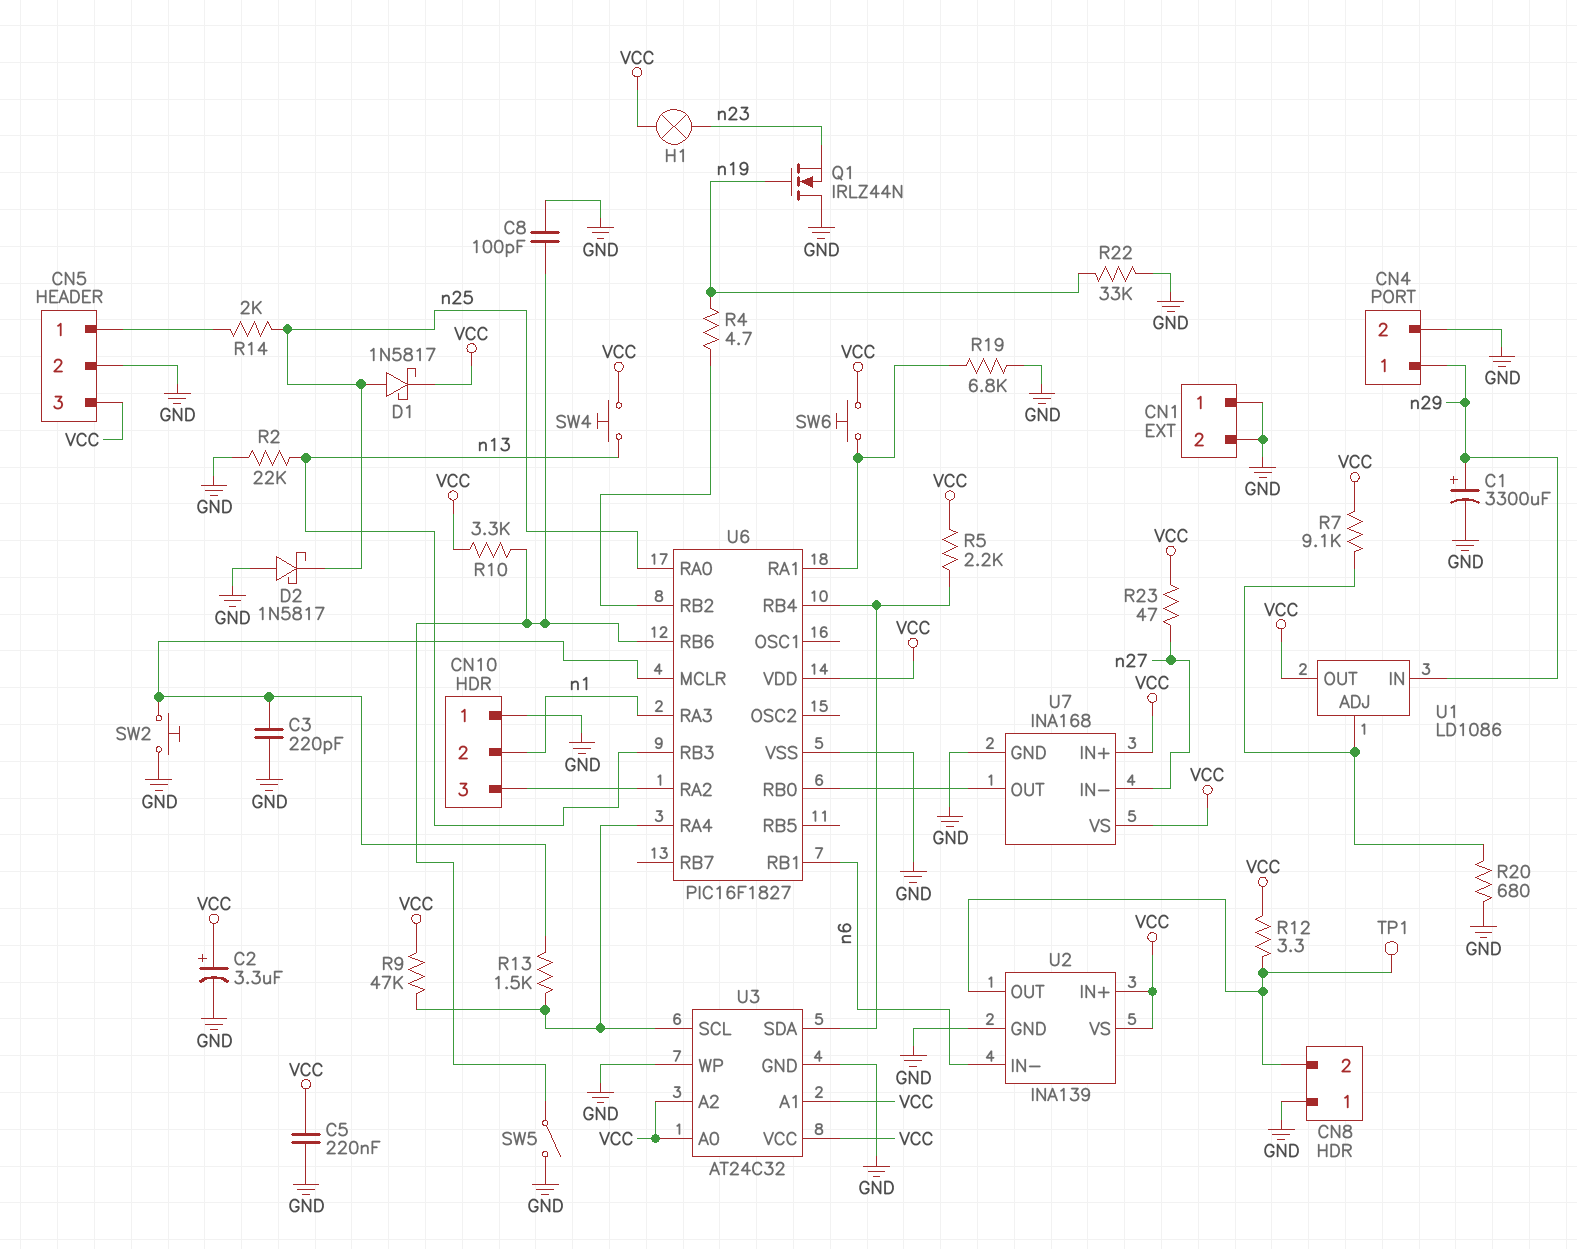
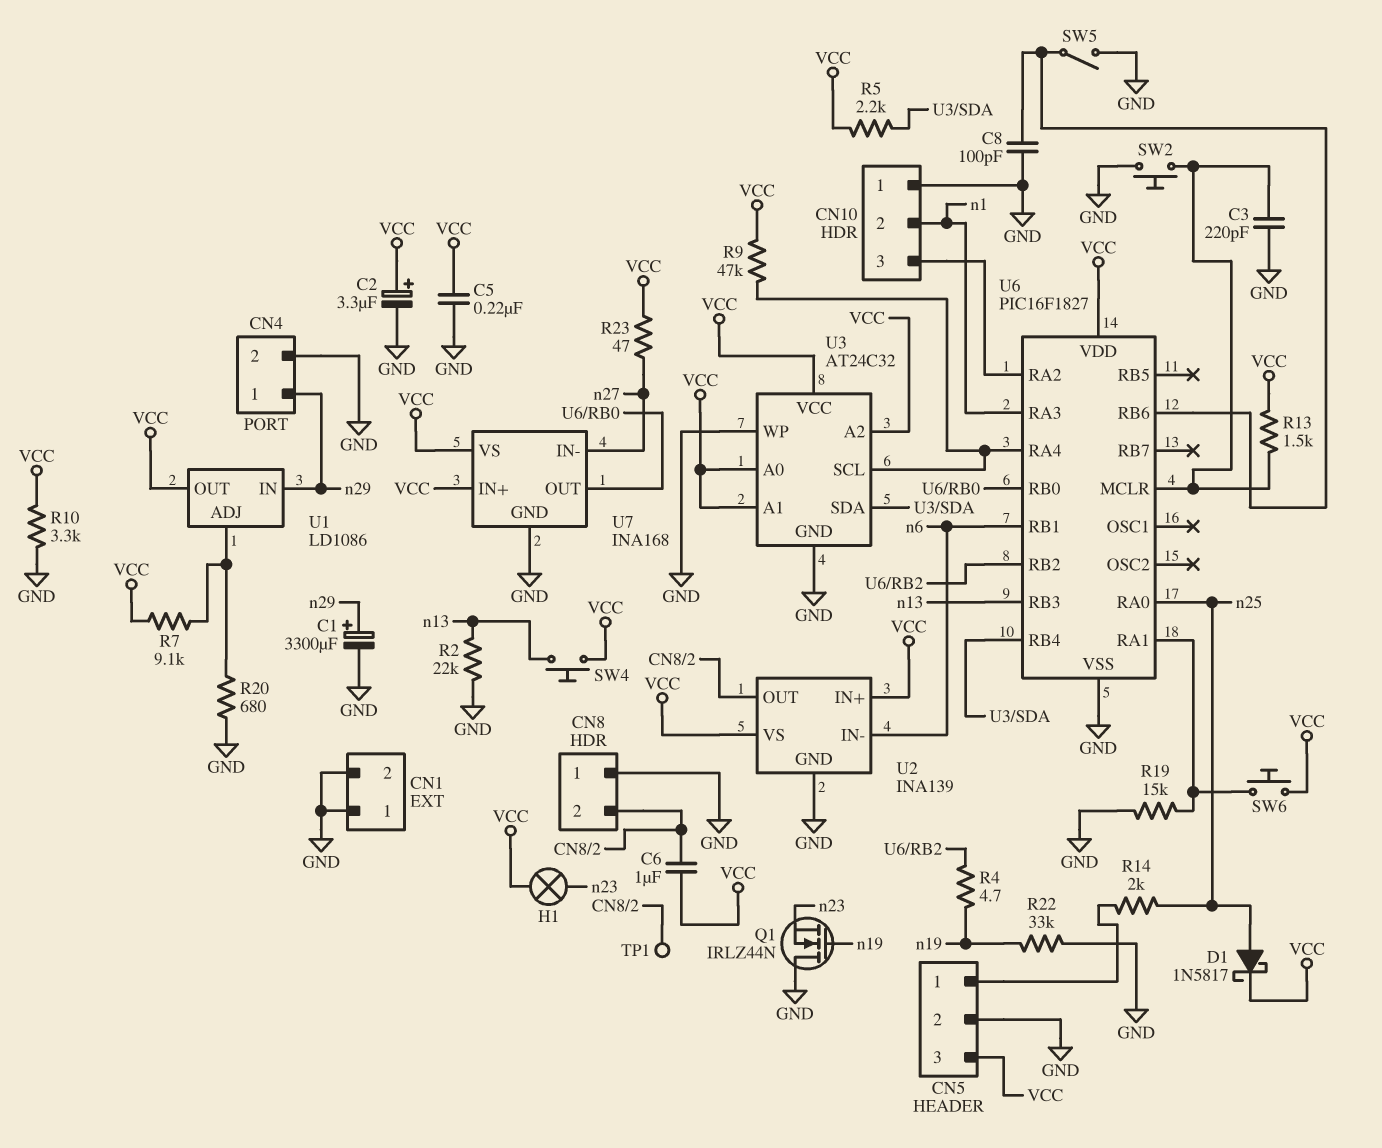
C6: none -> 1uF (CN8/2, VCC)
D2: schottky 1N5817 (A GND, K n25) -> none
R10: 3.3k (U6/RB6, VCC) -> 3.3k (GND, VCC)
R12: 3.3 (CN8/2, VCC) -> none
R13: 1.5k (U3/SCL, U6/MCLR) -> 1.5k (U6/MCLR, VCC)
R19: 6.8k (GND, U6/RA1) -> 15k (GND, U6/RA1)

